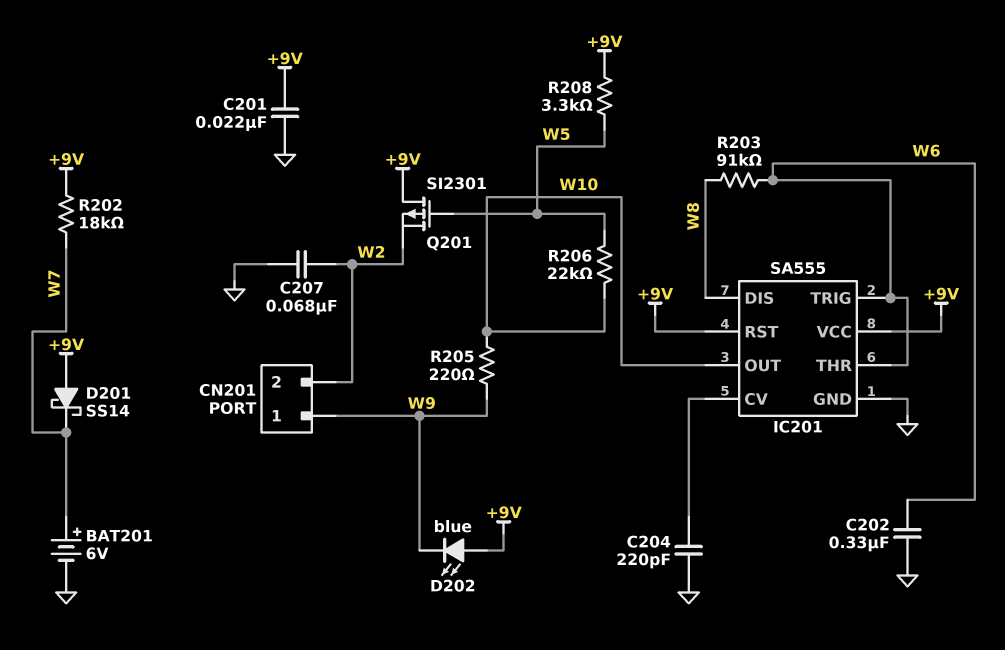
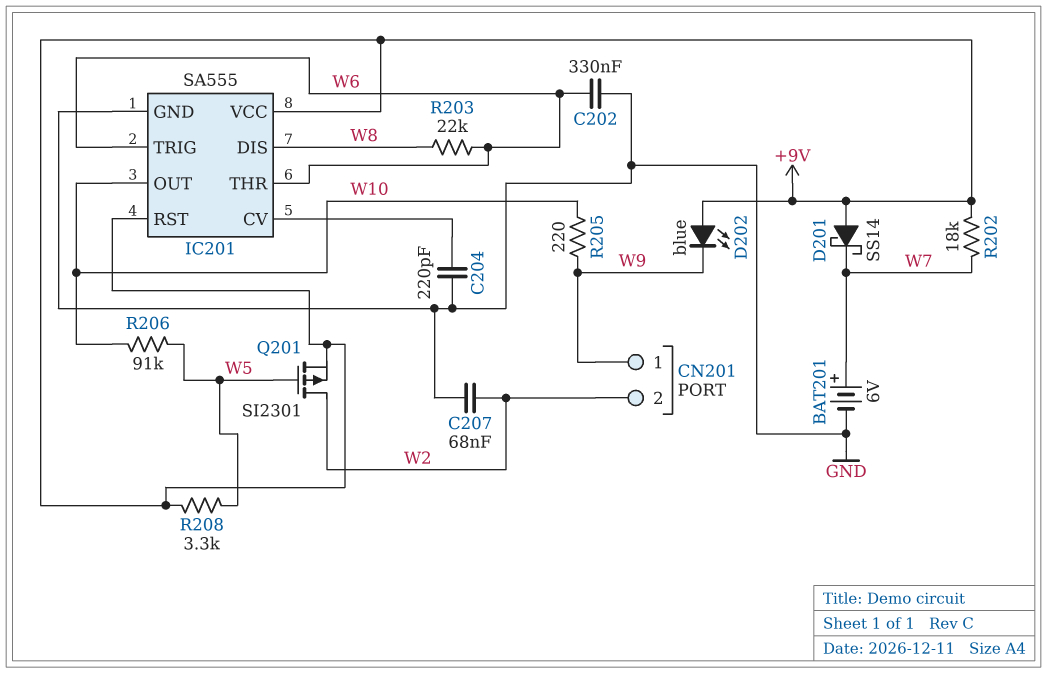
C201: 22nF (+9V, GND) -> none
Q201: PMOS SI2301 (G W5, D +9V, S W2) -> PMOS SI2301 (G W5, D W2, S +9V)
R203: 91k (W6, W8) -> 22k (W6, W8)
R206: 22k (W5, W10) -> 91k (W5, W10)

